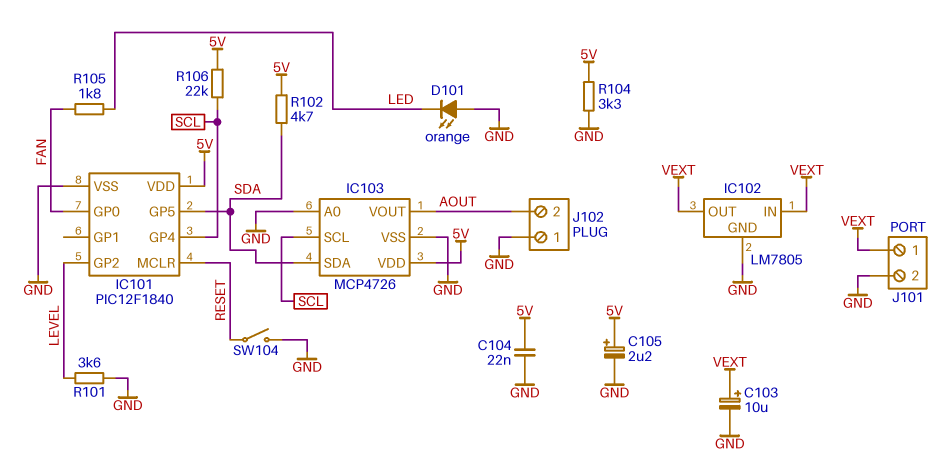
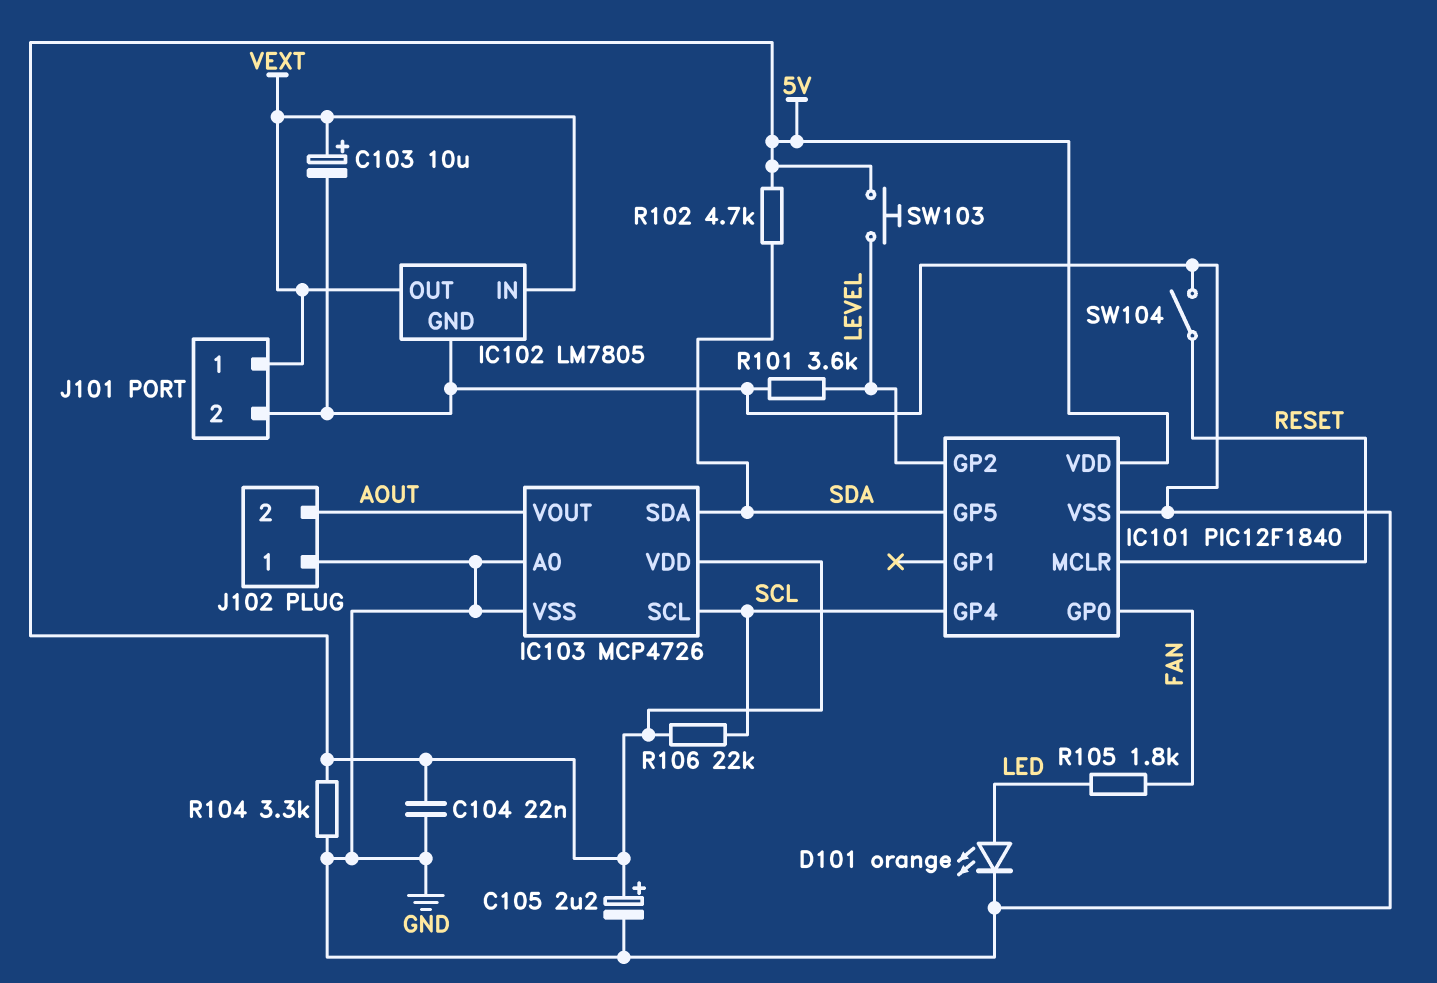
D101: LED orange (A GND, K LED) -> LED orange (A LED, K GND)
SW103: none -> button (5V, LEVEL)

